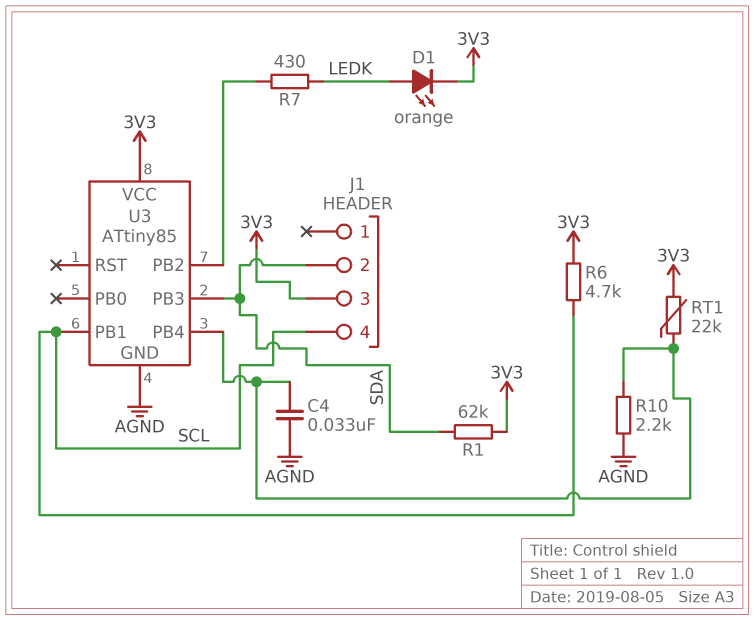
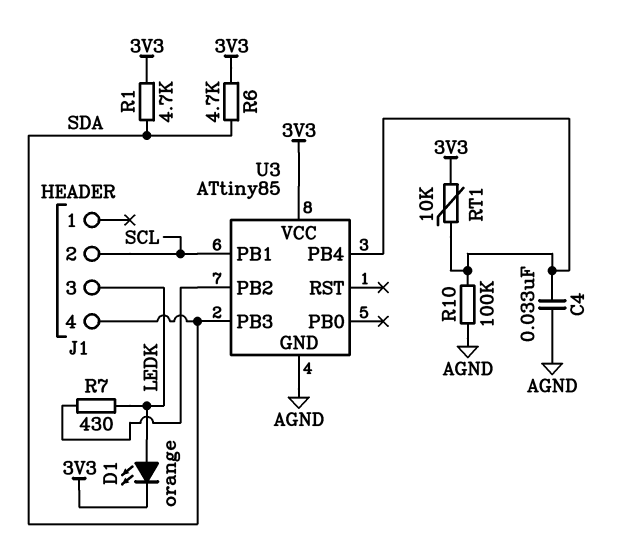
J1 pin 2: SDA -> SCL
J1 pin 3: 3V3 -> LEDK
J1 pin 4: SCL -> SDA
R1: 62k (3V3, SDA) -> 4.7k (3V3, SDA)
R6: 4.7k (3V3, SCL) -> 4.7k (3V3, SDA)
R10: 2.2k (AGND, U3/PB4) -> 100k (AGND, U3/PB4)
RT1: 22k (3V3, U3/PB4) -> 10k (3V3, U3/PB4)

